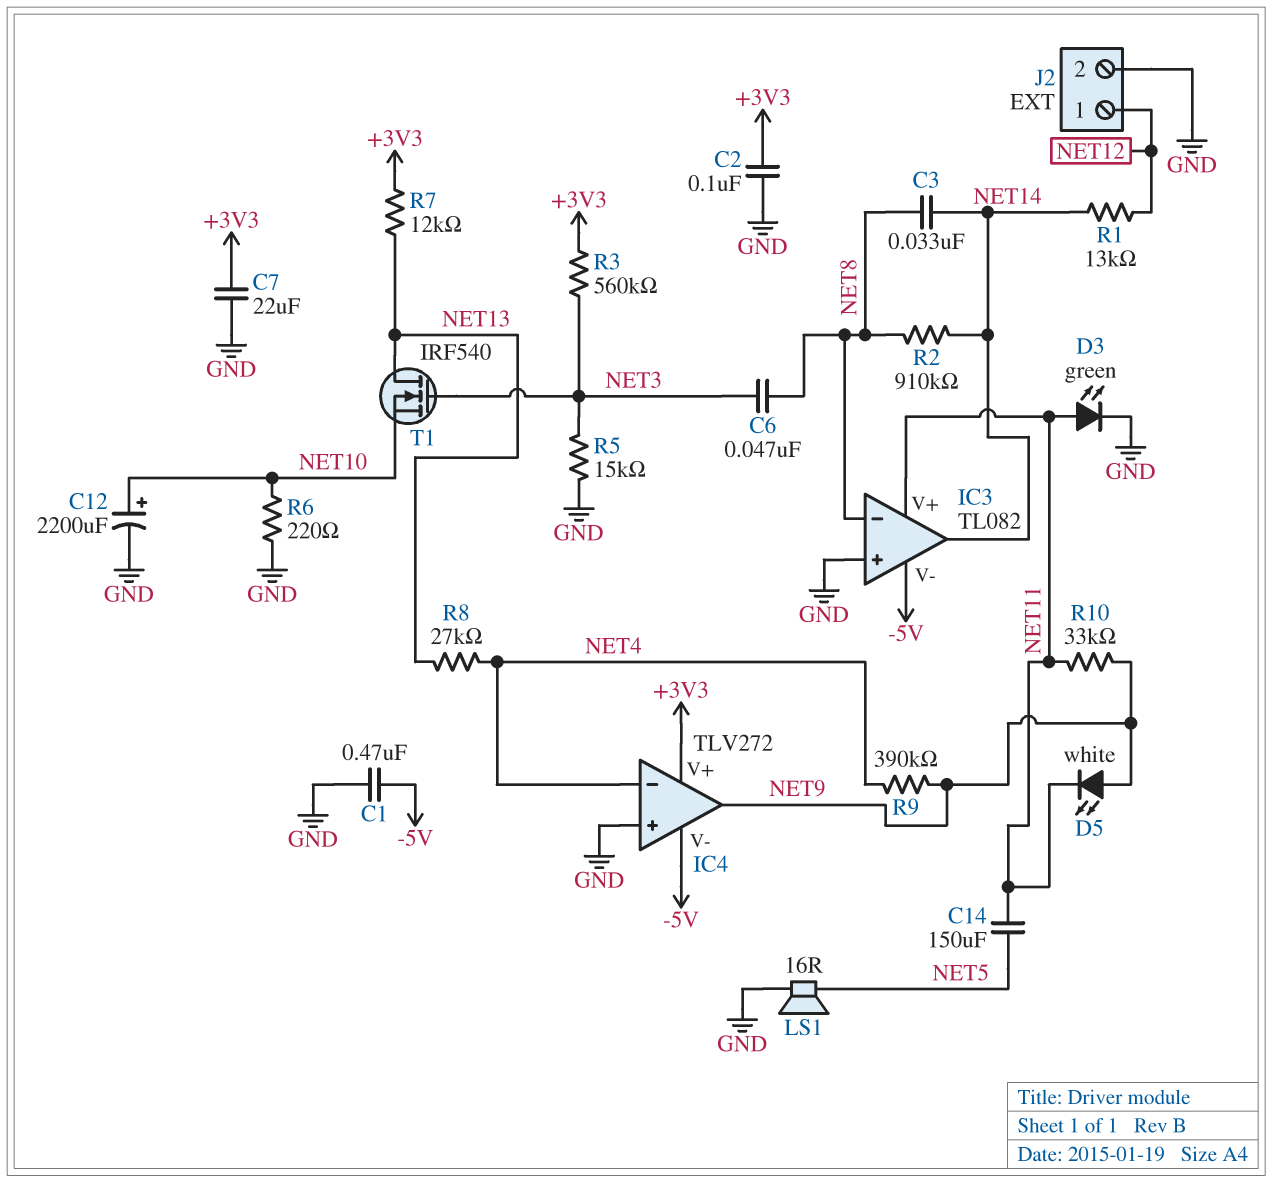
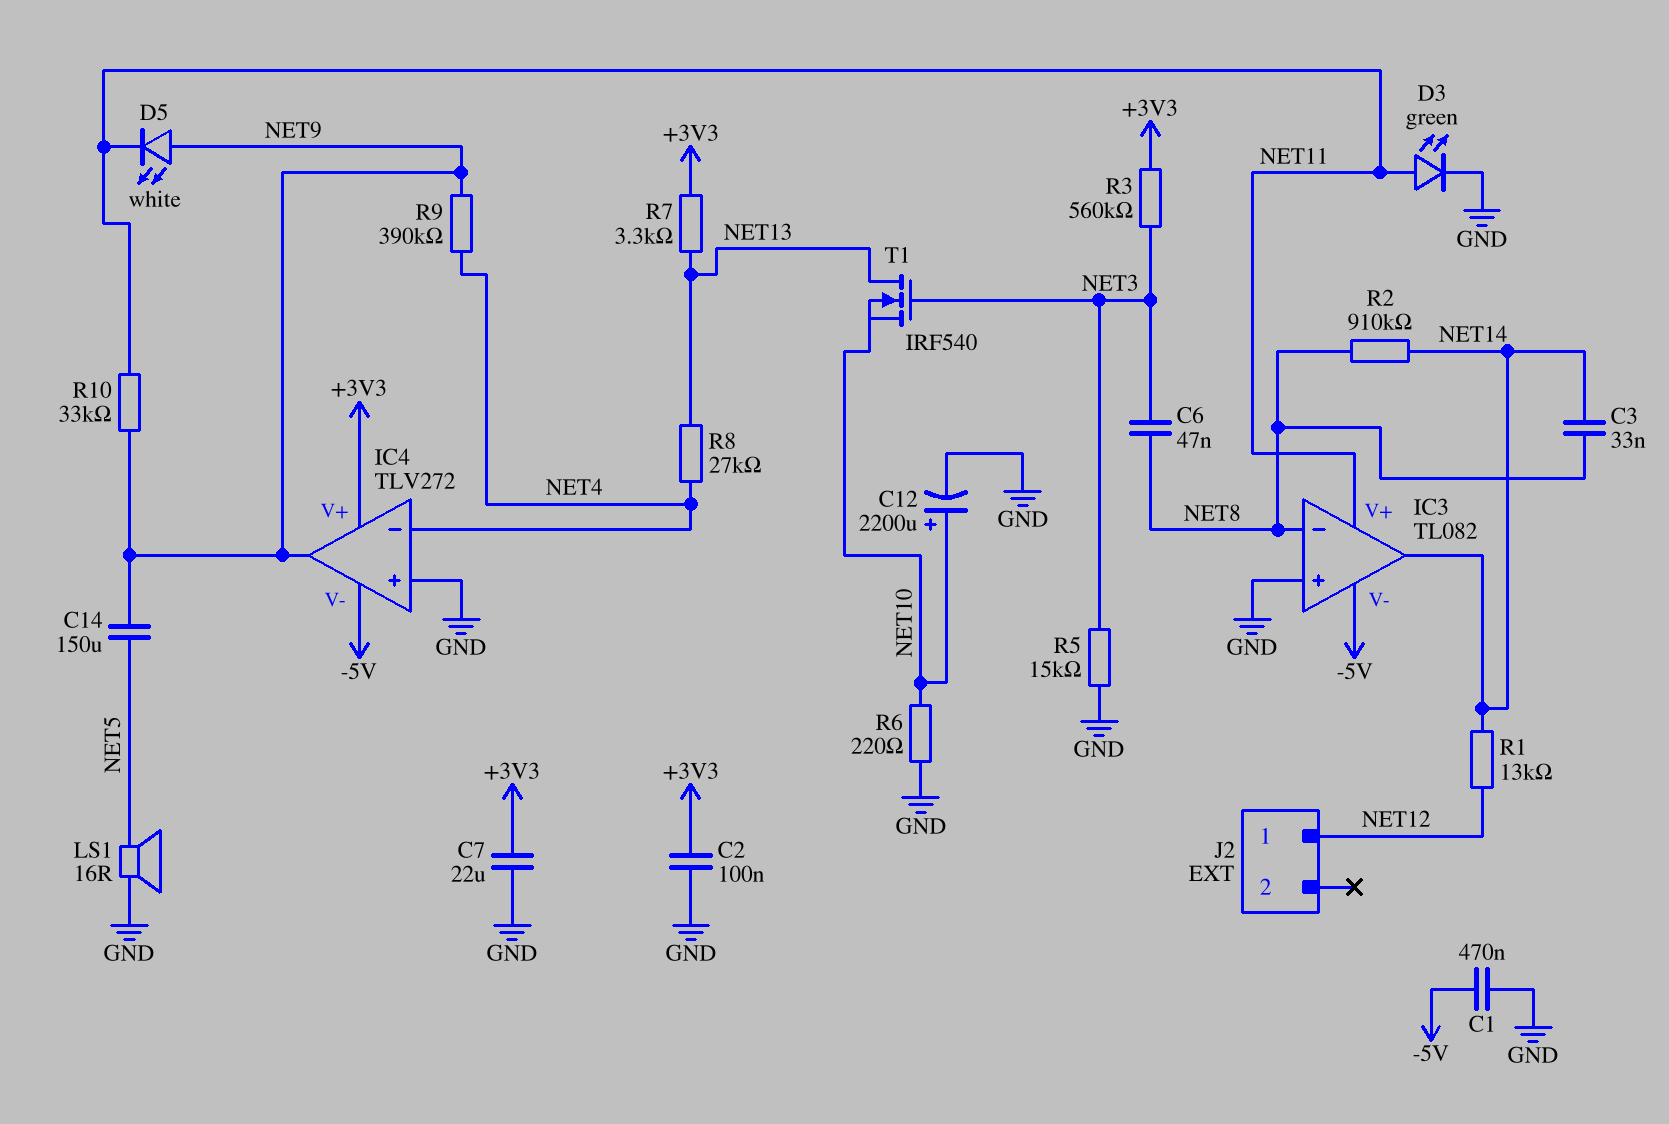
C14: 150uF (NET5, NET11) -> 150uF (NET5, NET9)
J2 pin 2: GND -> none
R7: 12k (+3V3, NET13) -> 3.3k (+3V3, NET13)

